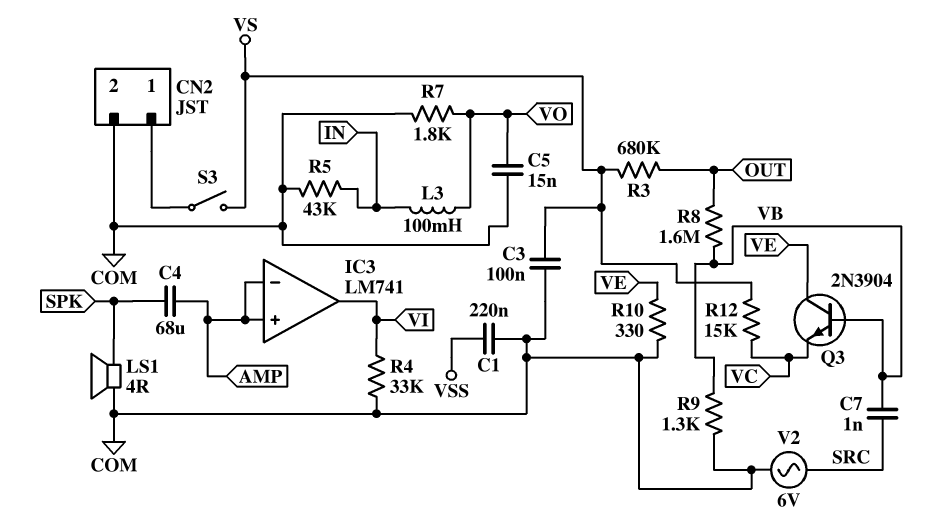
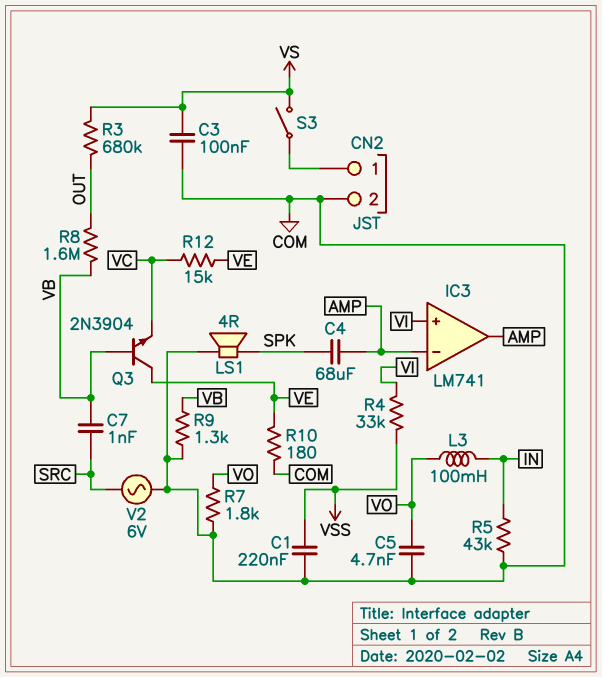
C5: 15nF (COM, VO) -> 4.7nF (COM, VO)
IC3 pin in+: AMP -> VI
IC3 pin out: VI -> AMP
R4: 33k (COM, VI) -> 33k (VI, VSS)
R10: 330 (COM, VE) -> 180 (COM, VE)
R12: 15k (VC, VS) -> 15k (VC, VE)

